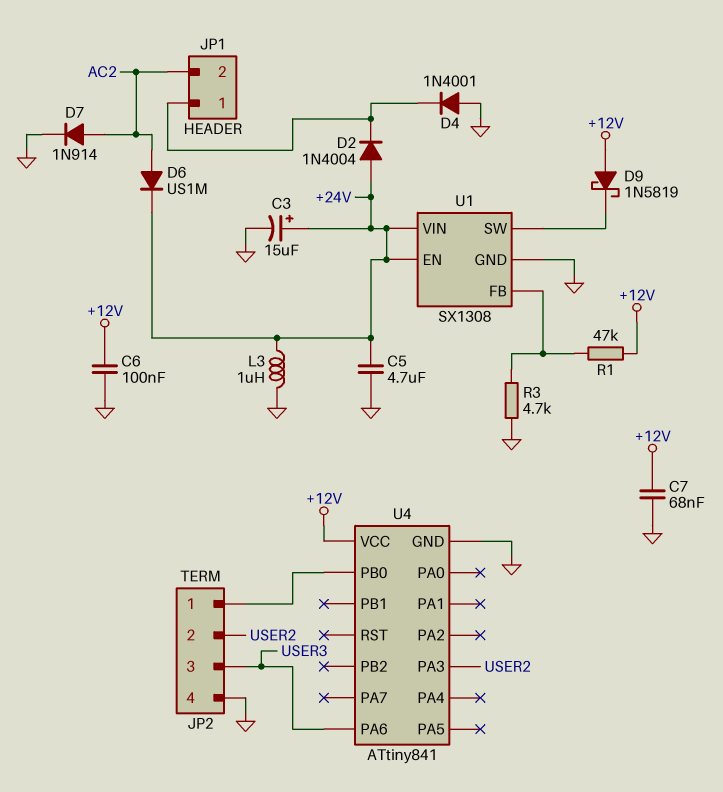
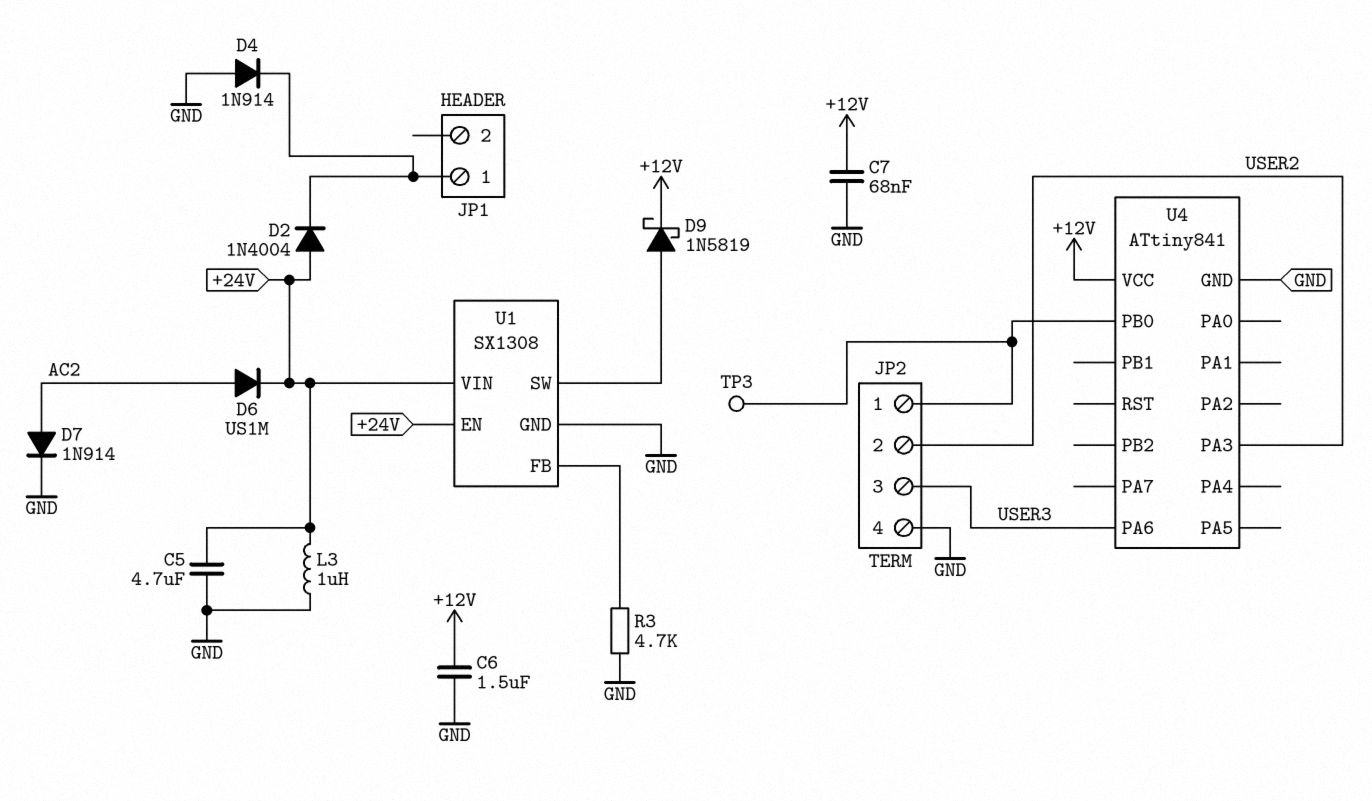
C3: 15uF (plus +24V, minus GND) -> none
C6: 100nF (+12V, GND) -> 1.5uF (+12V, GND)
D4: diode 1N4001 (A GND, K JP1/1) -> diode 1N914 (A GND, K JP1/1)
D9: schottky 1N5819 (A +12V, K U1/SW) -> schottky 1N5819 (A U1/SW, K +12V)
JP1 pin 2: AC2 -> none
R1: 47k (+12V, U1/FB) -> none
TP3: none -> test point (JP2/1)

